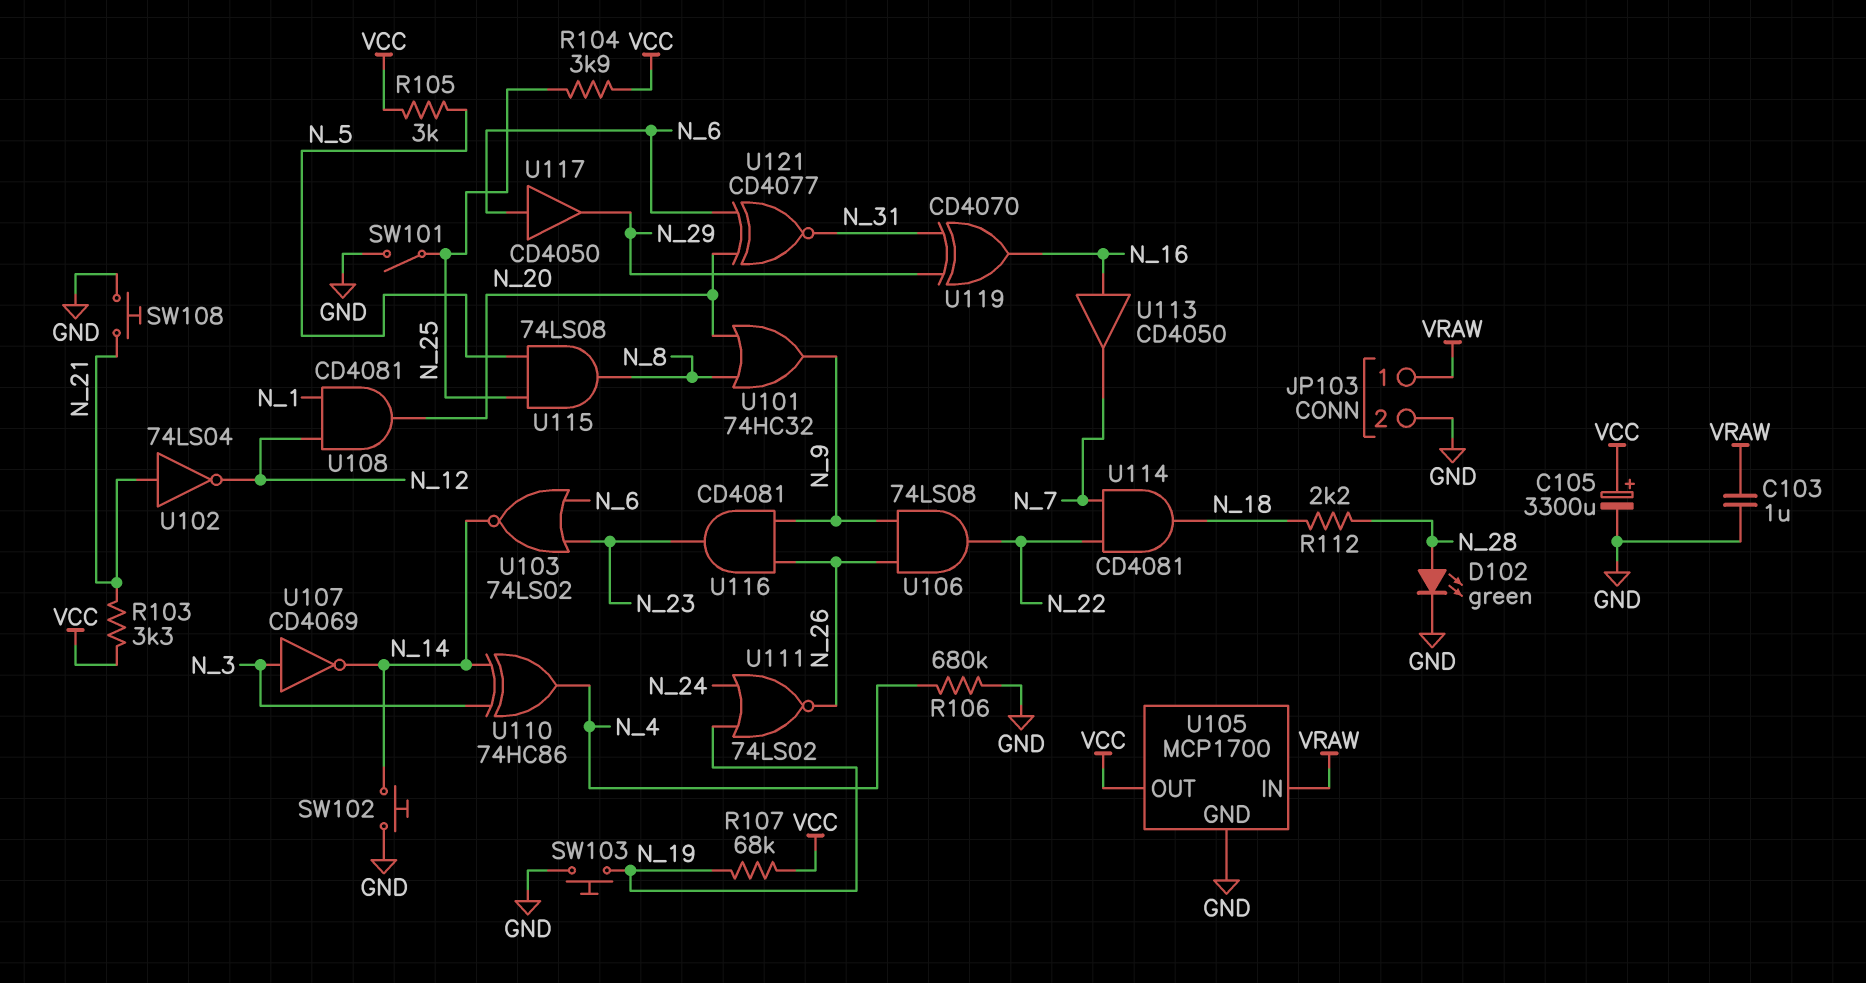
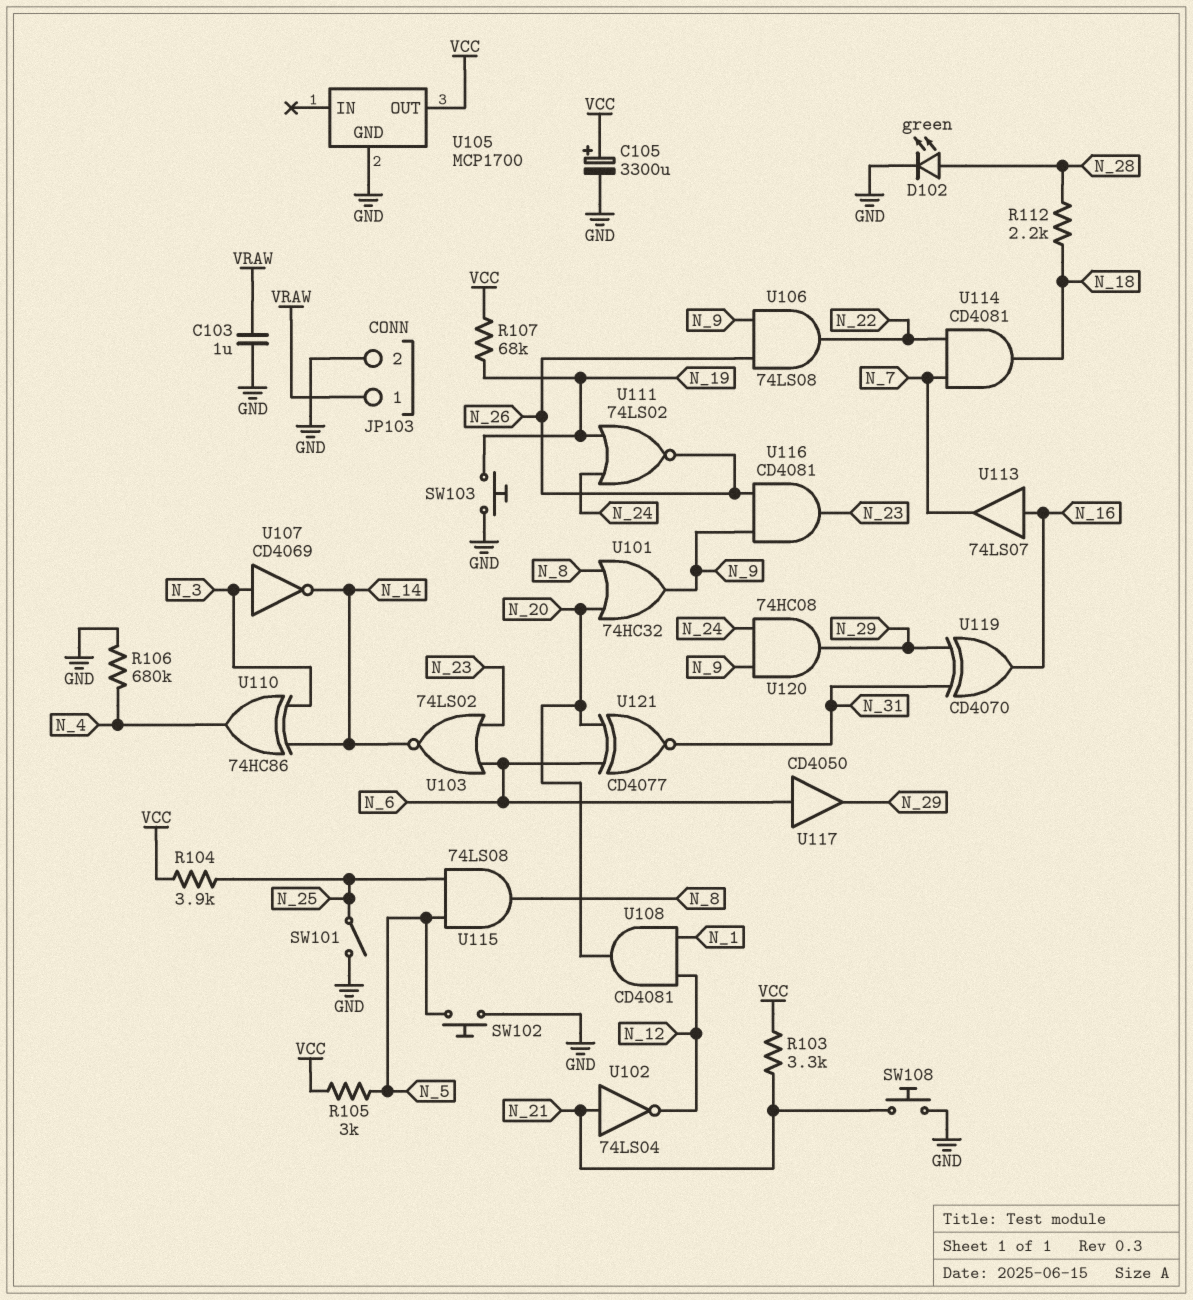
SW102: button (GND, N_14) -> button (GND, N_5)
U105 pin IN: VRAW -> none
U113: buffer CD4050 (in N_16, out N_7) -> buffer 74LS07 (in N_16, out N_7)
U120: none -> AND 74HC08 (in N_9, in N_24, out N_29)

